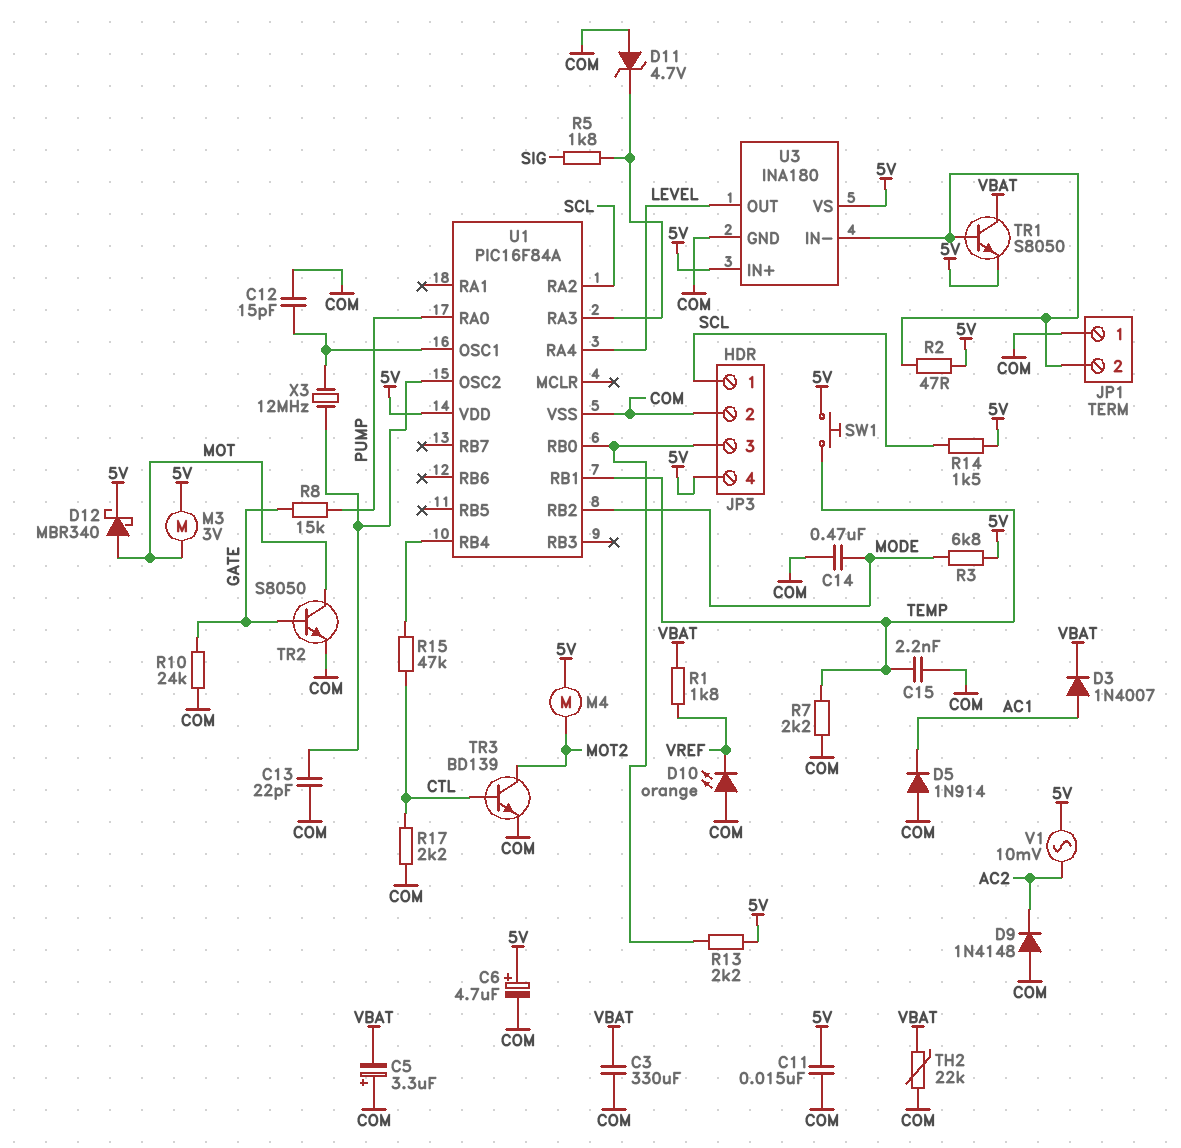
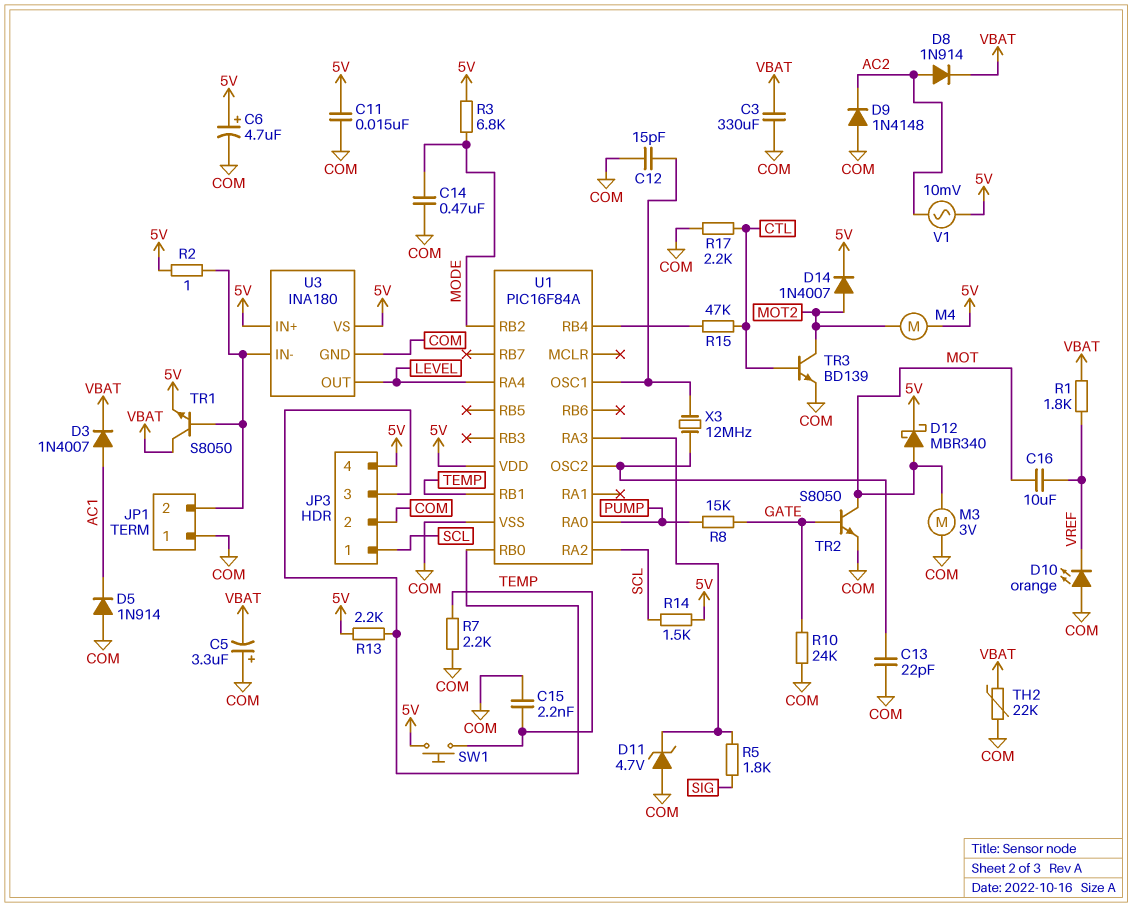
C16: none -> 10uF (MOT, VREF)
D8: none -> diode 1N914 (A AC2, K VBAT)
D14: none -> diode 1N4007 (A MOT2, K 5V)
M3: motor 3V (5V, MOT) -> motor 3V (COM, MOT)
R2: 47 (5V, JP1/2) -> 1 (5V, JP1/2)

